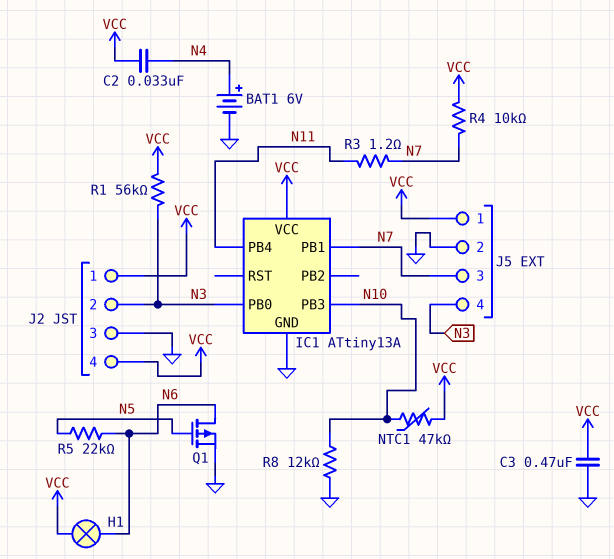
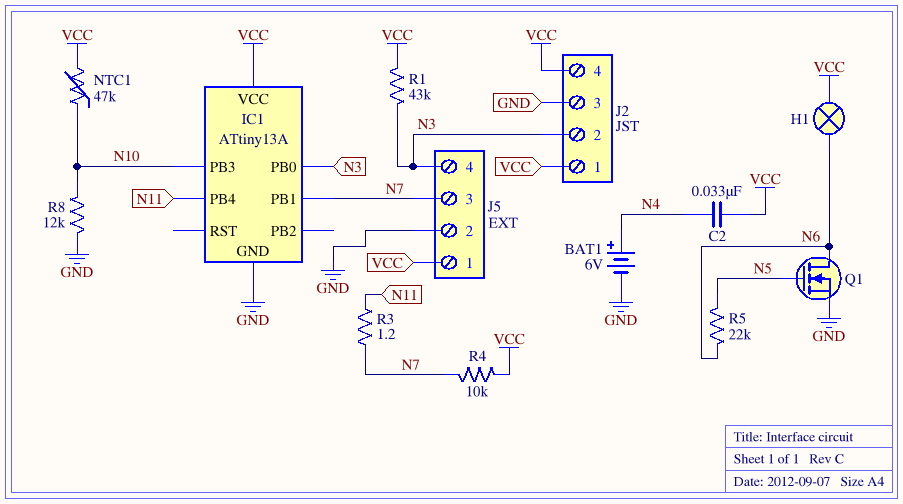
C3: 470nF (GND, VCC) -> none
Q1: PMOS (G N5, D N6, S GND) -> NMOS (G N5, D N6, S GND)
R1: 56k (N3, VCC) -> 43k (N3, VCC)

